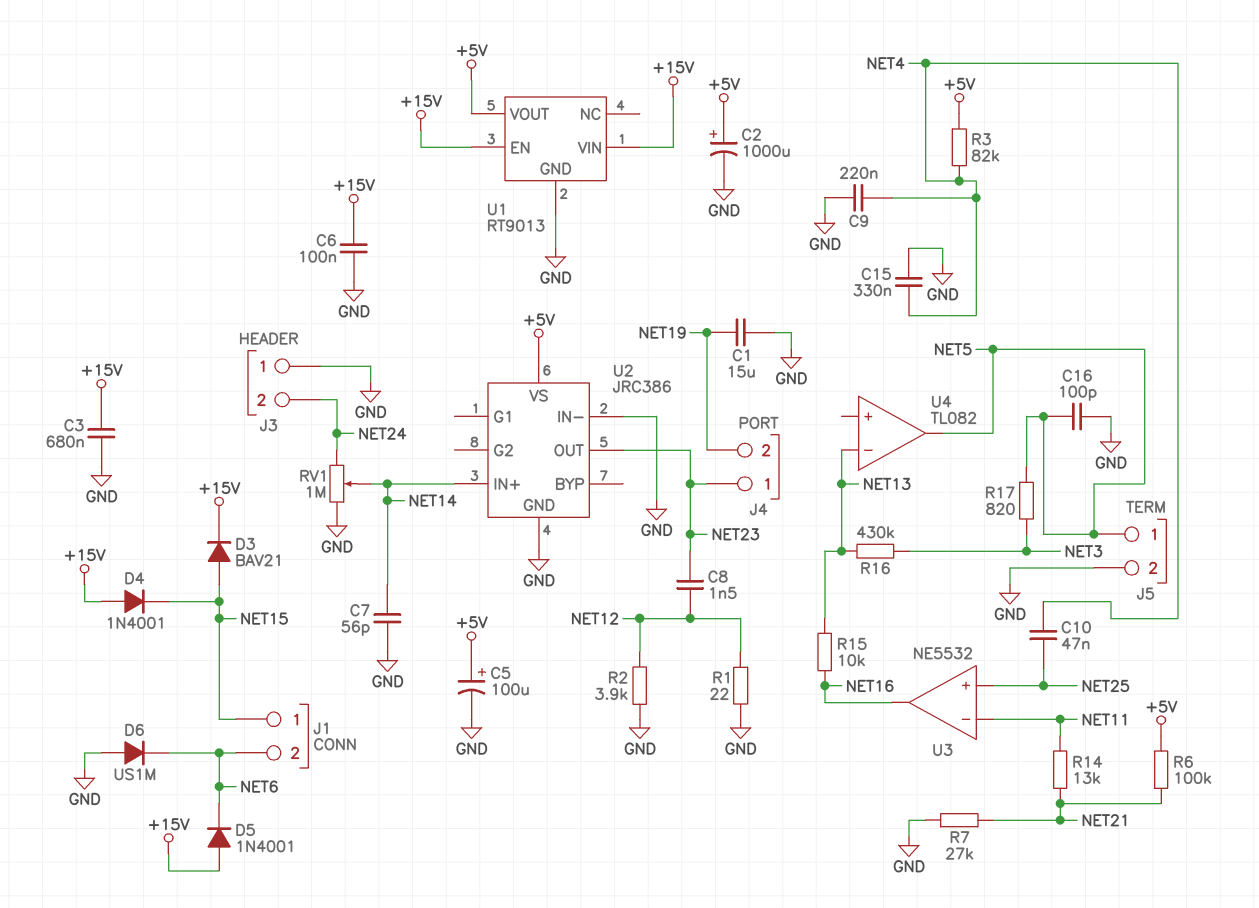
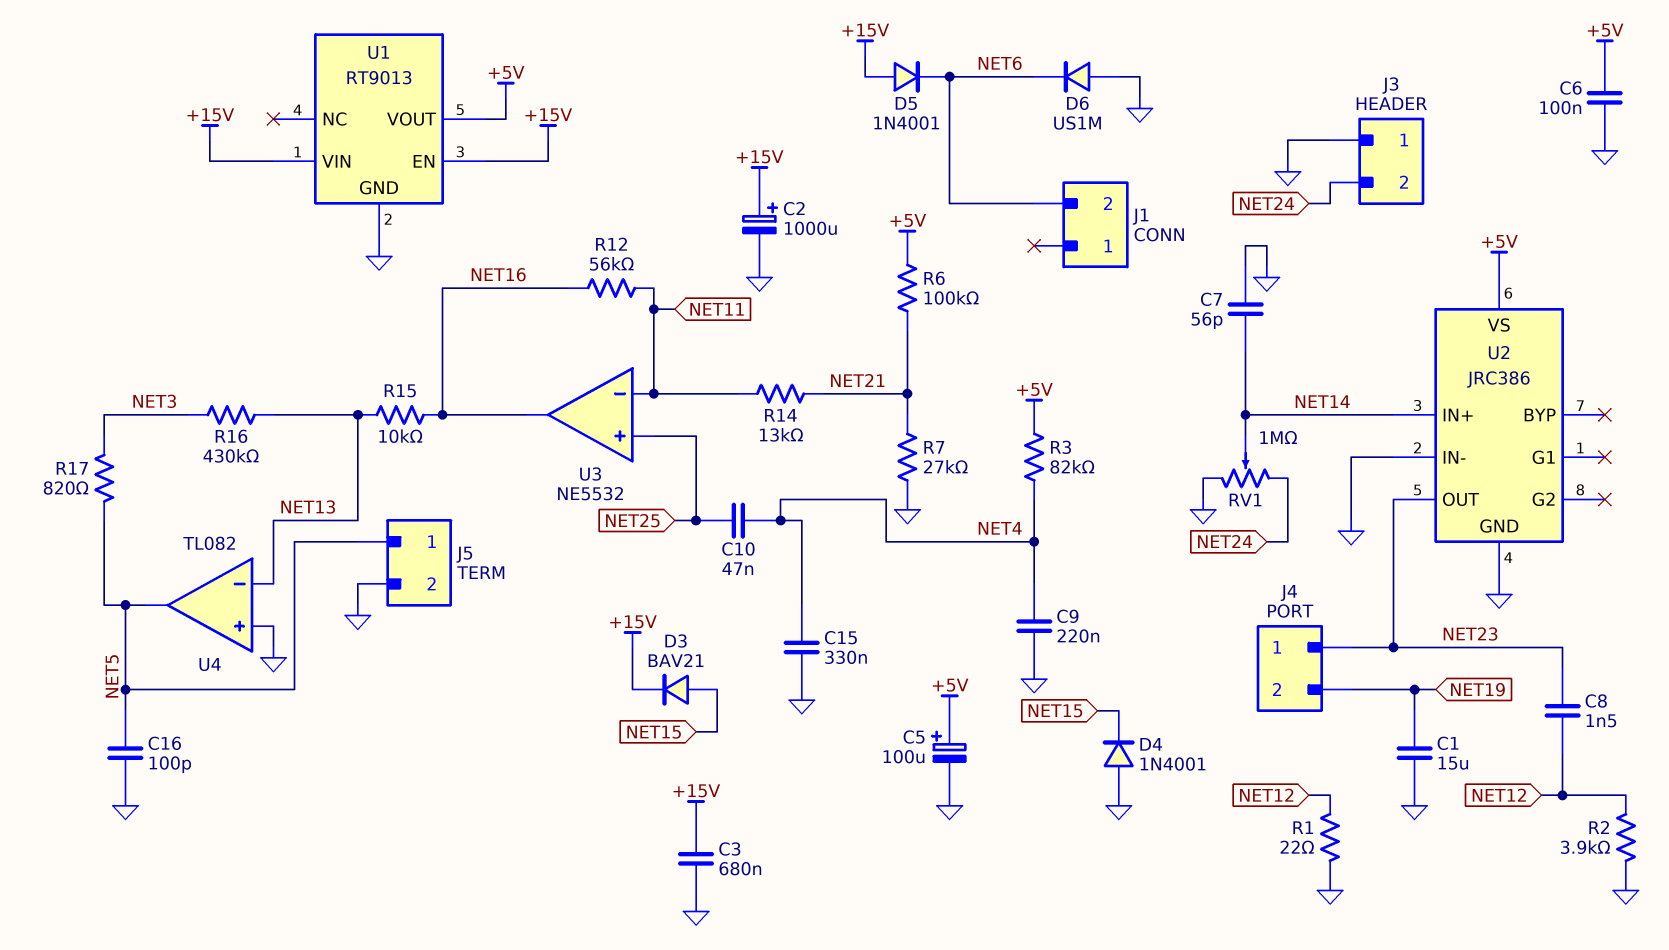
C2: 1000uF (plus +5V, minus GND) -> 1000uF (plus +15V, minus GND)
C6: 100nF (+15V, GND) -> 100nF (+5V, GND)
D4: diode 1N4001 (A +15V, K NET15) -> diode 1N4001 (A GND, K NET15)
J1 pin 1: NET15 -> none
R12: none -> 56k (NET11, NET16)
U4 pin in+: none -> GND

